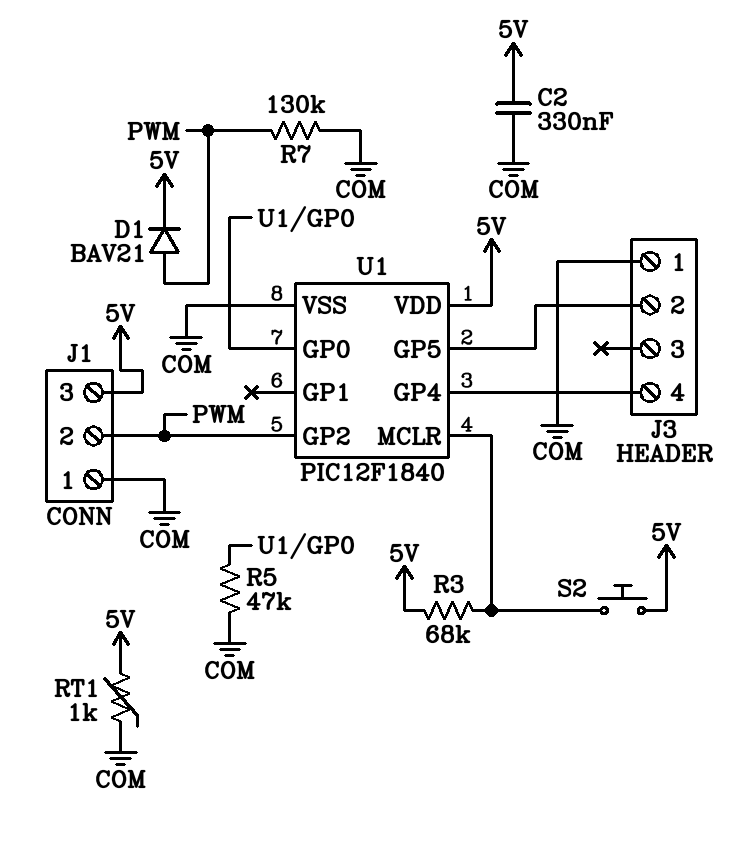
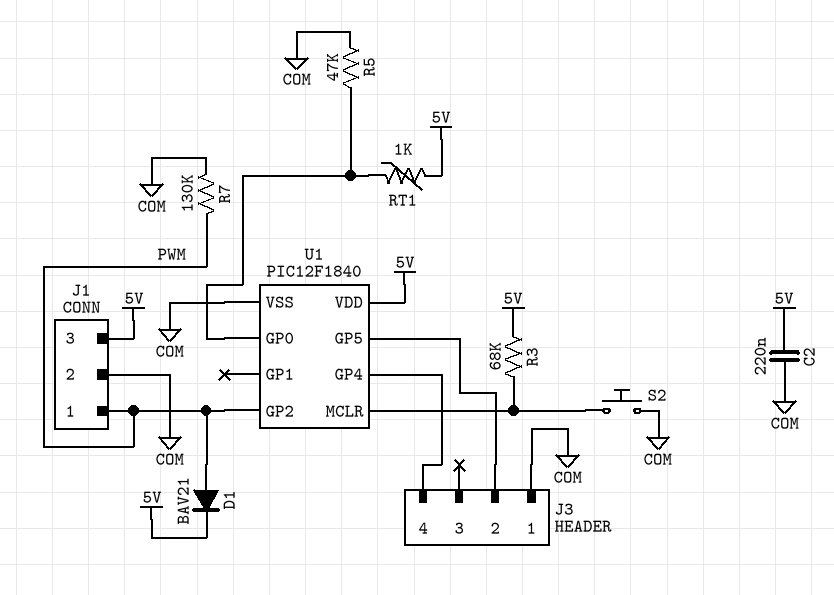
C2: 330nF (5V, COM) -> 220nF (5V, COM)
J1 pin 1: COM -> PWM
J1 pin 2: PWM -> COM
RT1: 1k (5V, COM) -> 1k (5V, U1/GP0)
S2: button (5V, U1/MCLR) -> button (COM, U1/MCLR)

